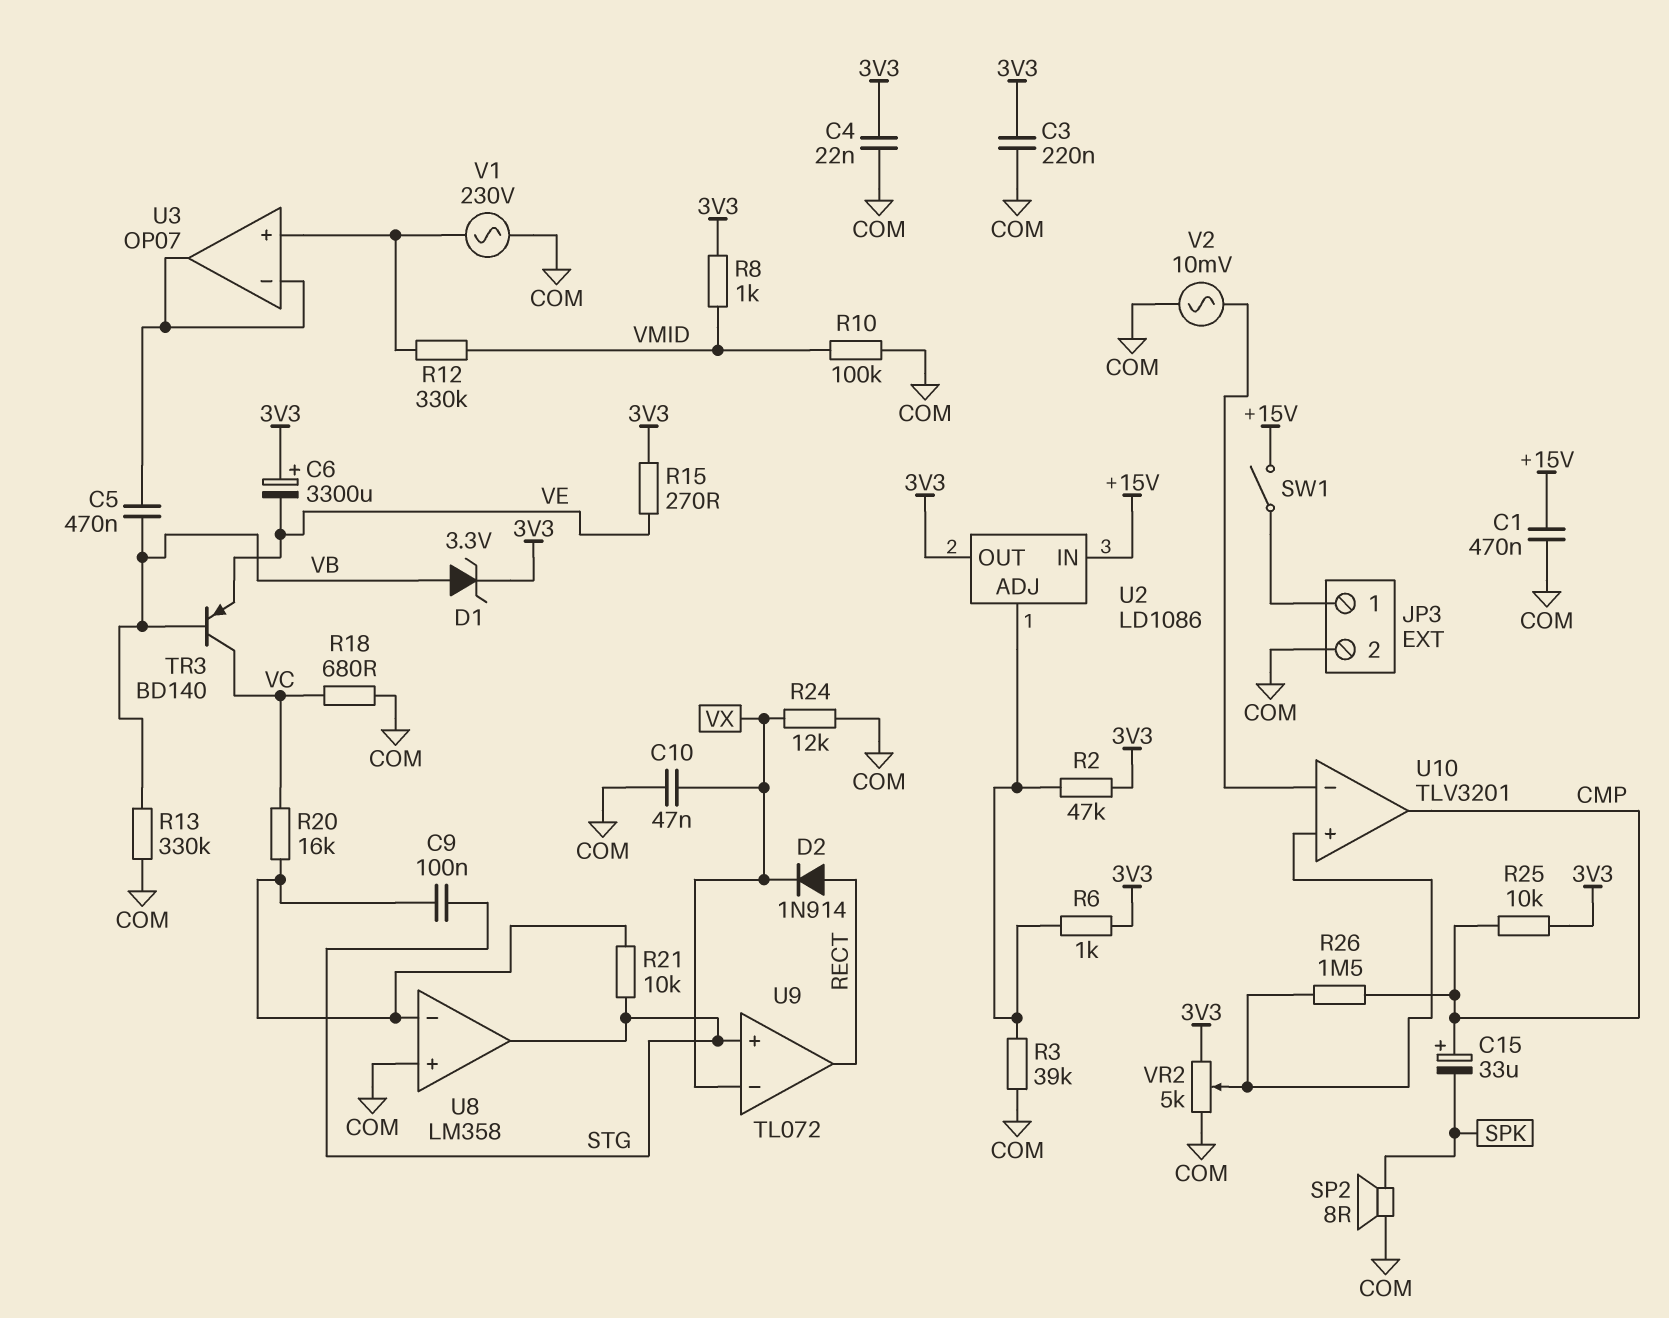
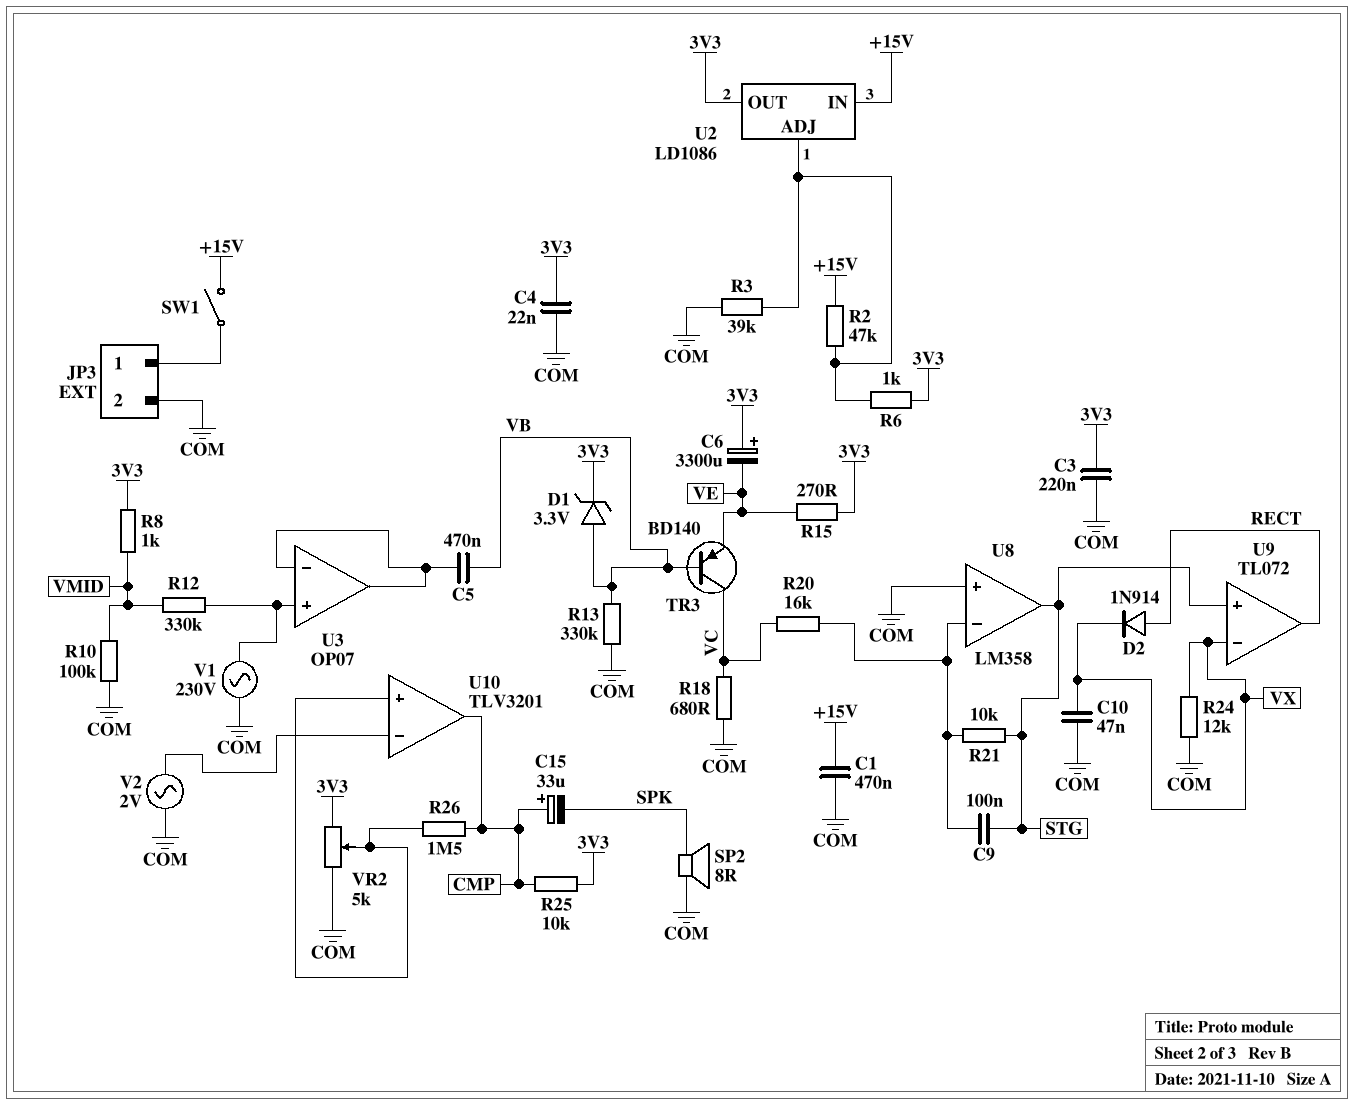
R2: 47k (3V3, U2/ADJ) -> 47k (+15V, U2/ADJ)
V2: AC 10mV (COM, U10/in-) -> AC 2V (COM, U10/in-)

